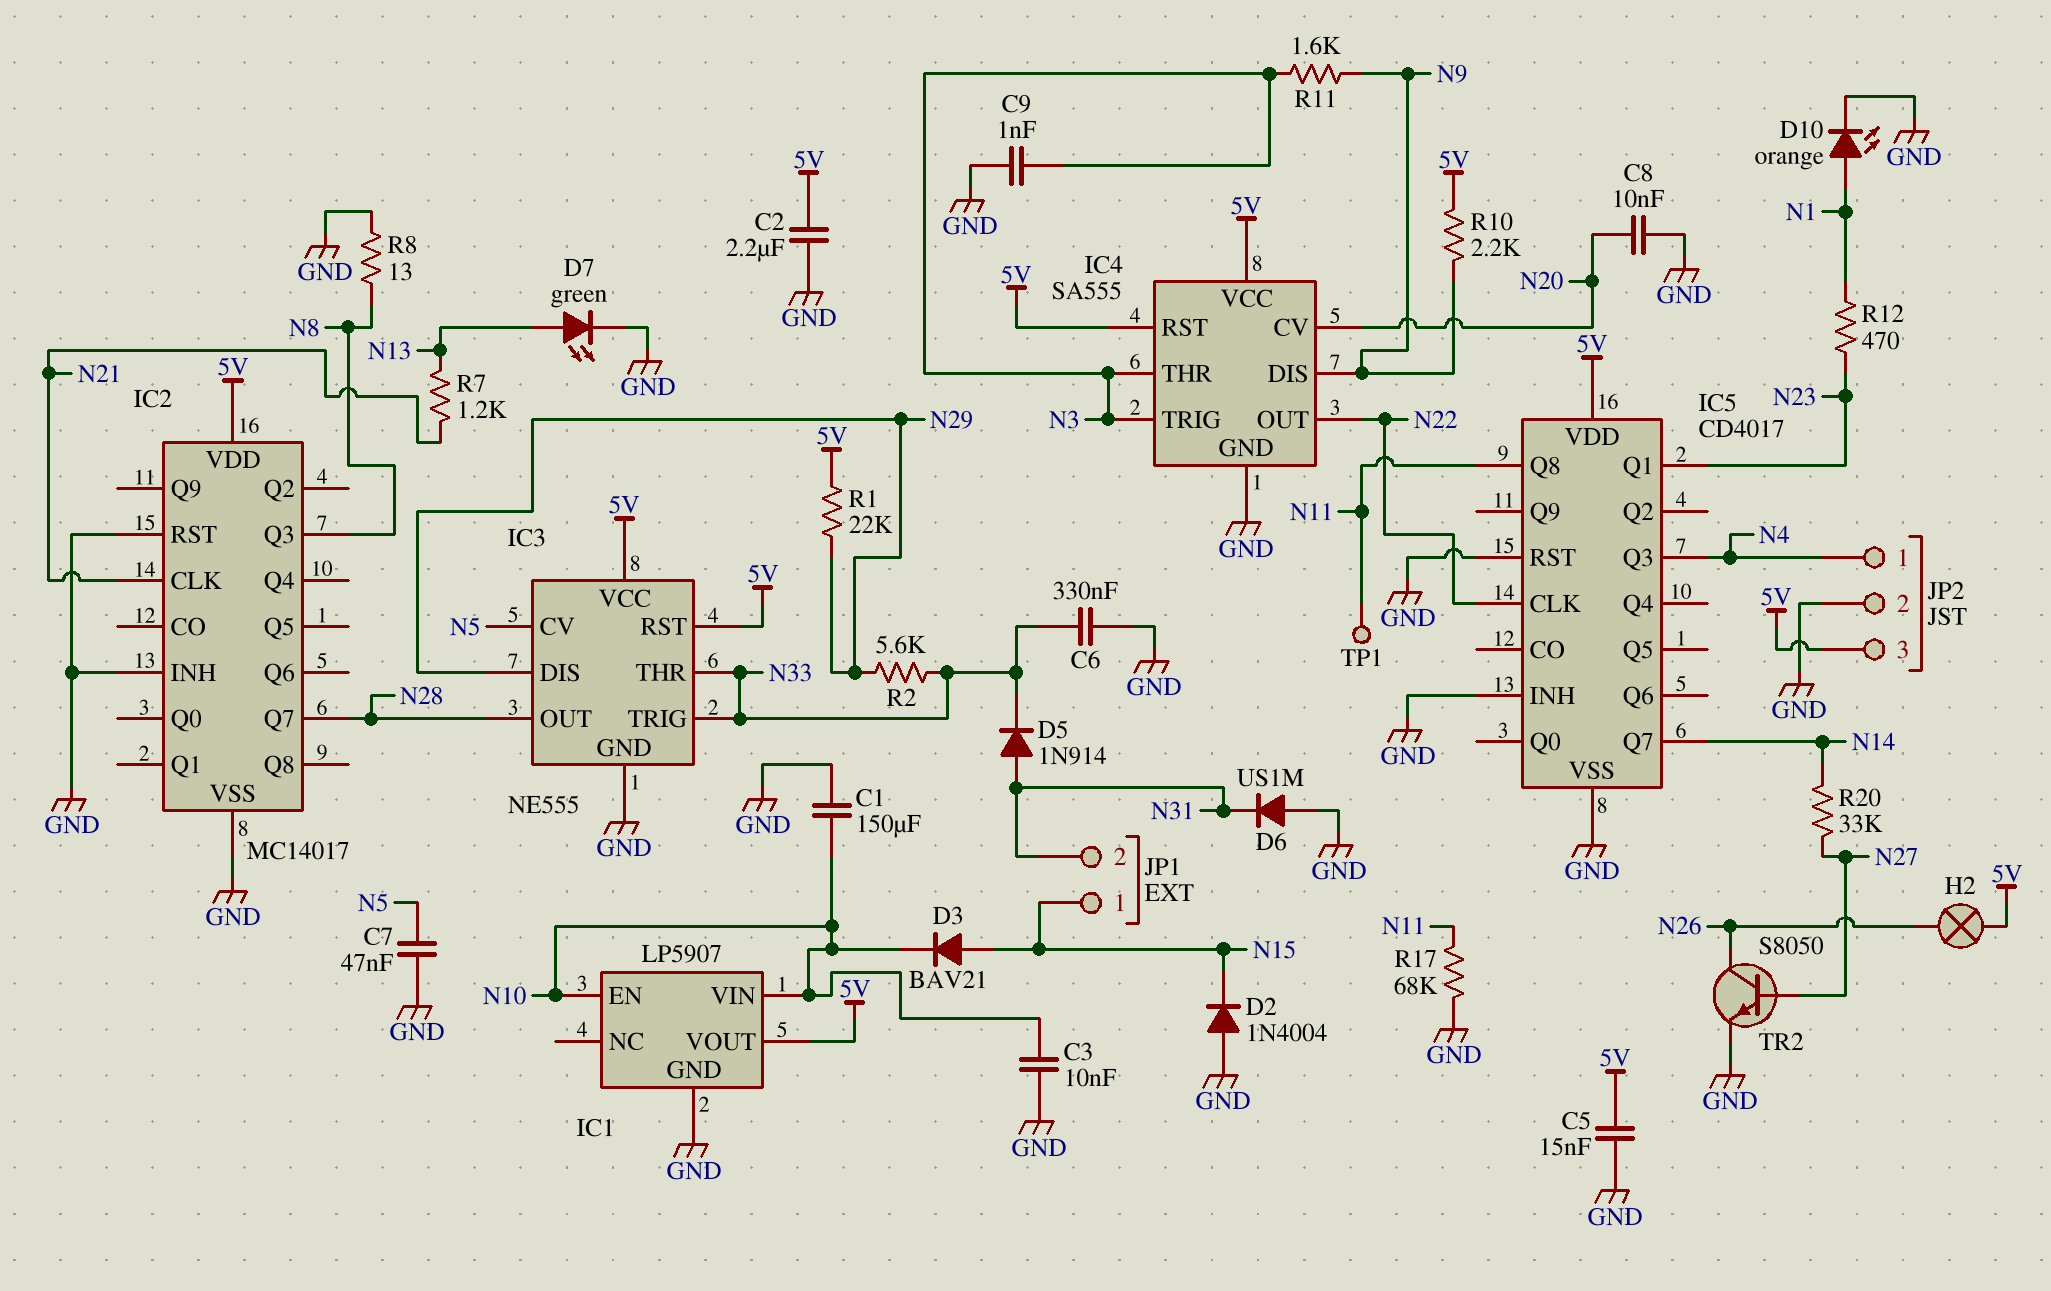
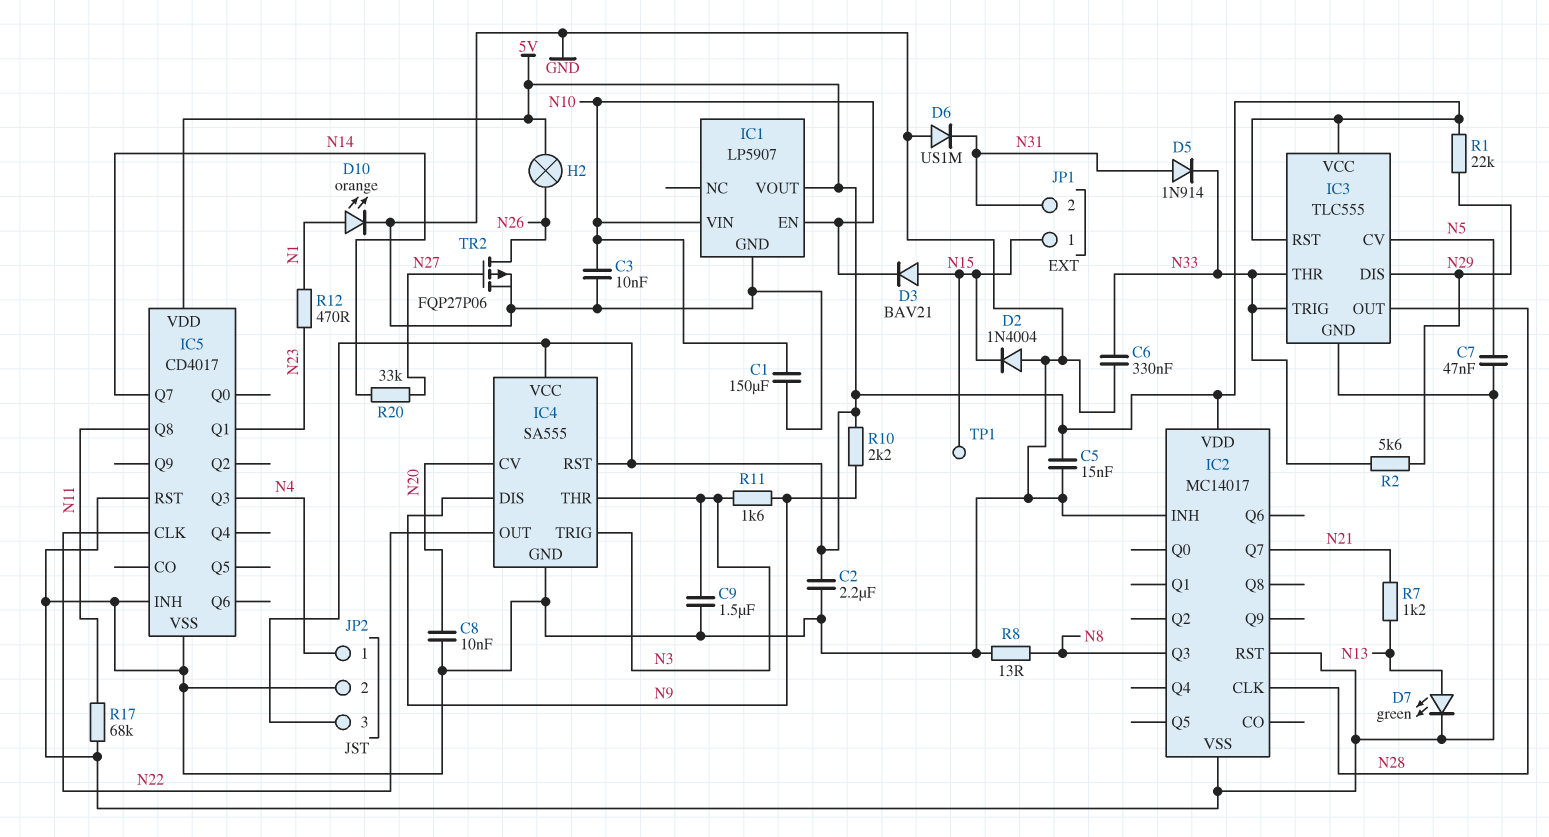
C9: 1nF (GND, N3) -> 1.5uF (GND, N3)
IC2 pin CLK: N21 -> N28
IC2 pin Q7: N28 -> N21
IC3: NE555 -> TLC555
TP1: test point (N11) -> test point (N15)
TR2: NPN S8050 (B N27, C N26, E GND) -> PMOS FQP27P06 (G N27, D N26, S GND)

